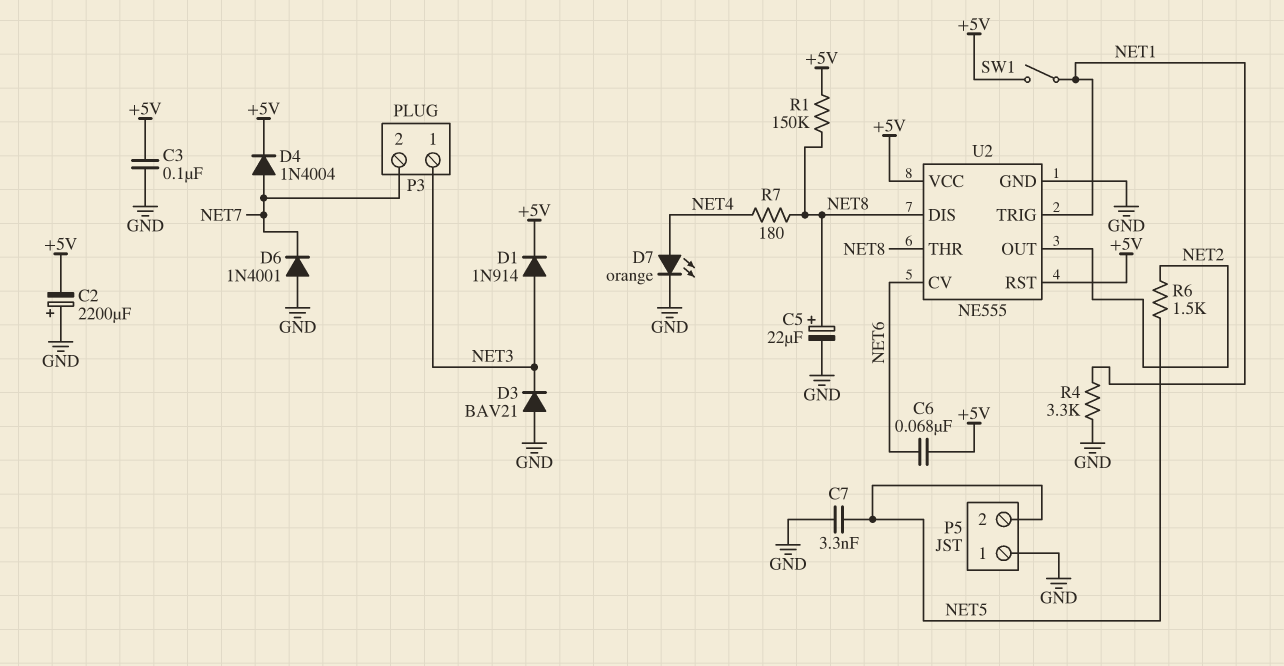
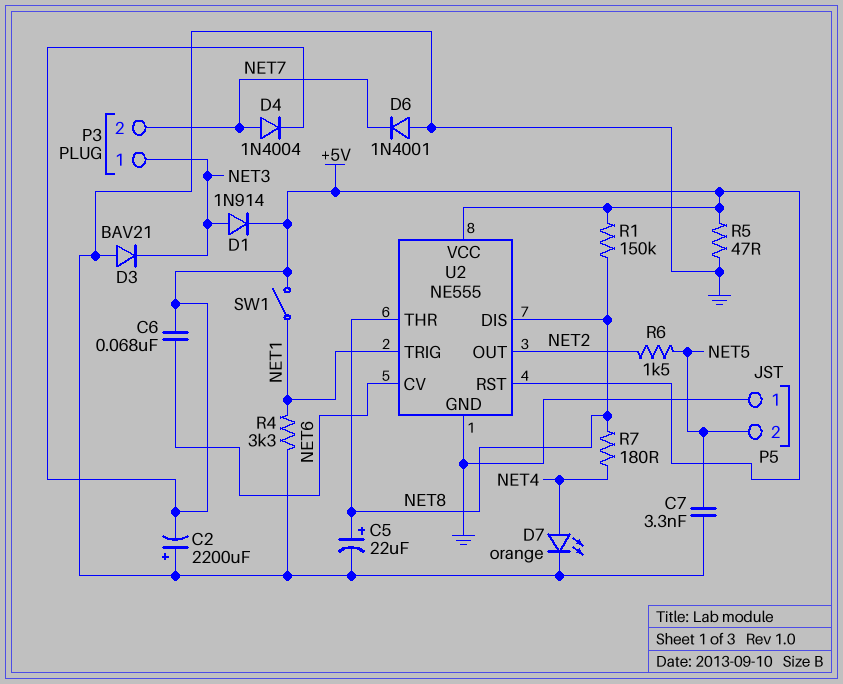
C3: 100nF (+5V, GND) -> none
R5: none -> 47 (+5V, GND)

